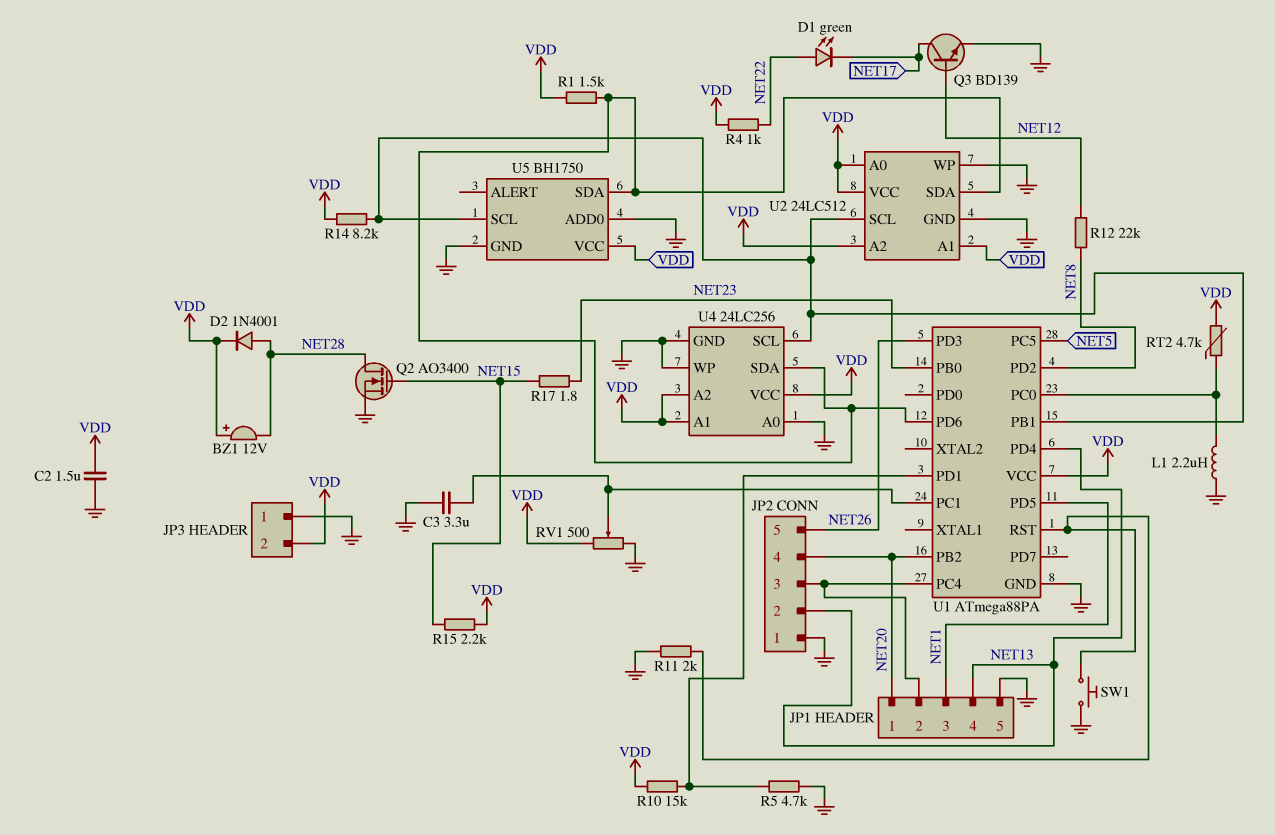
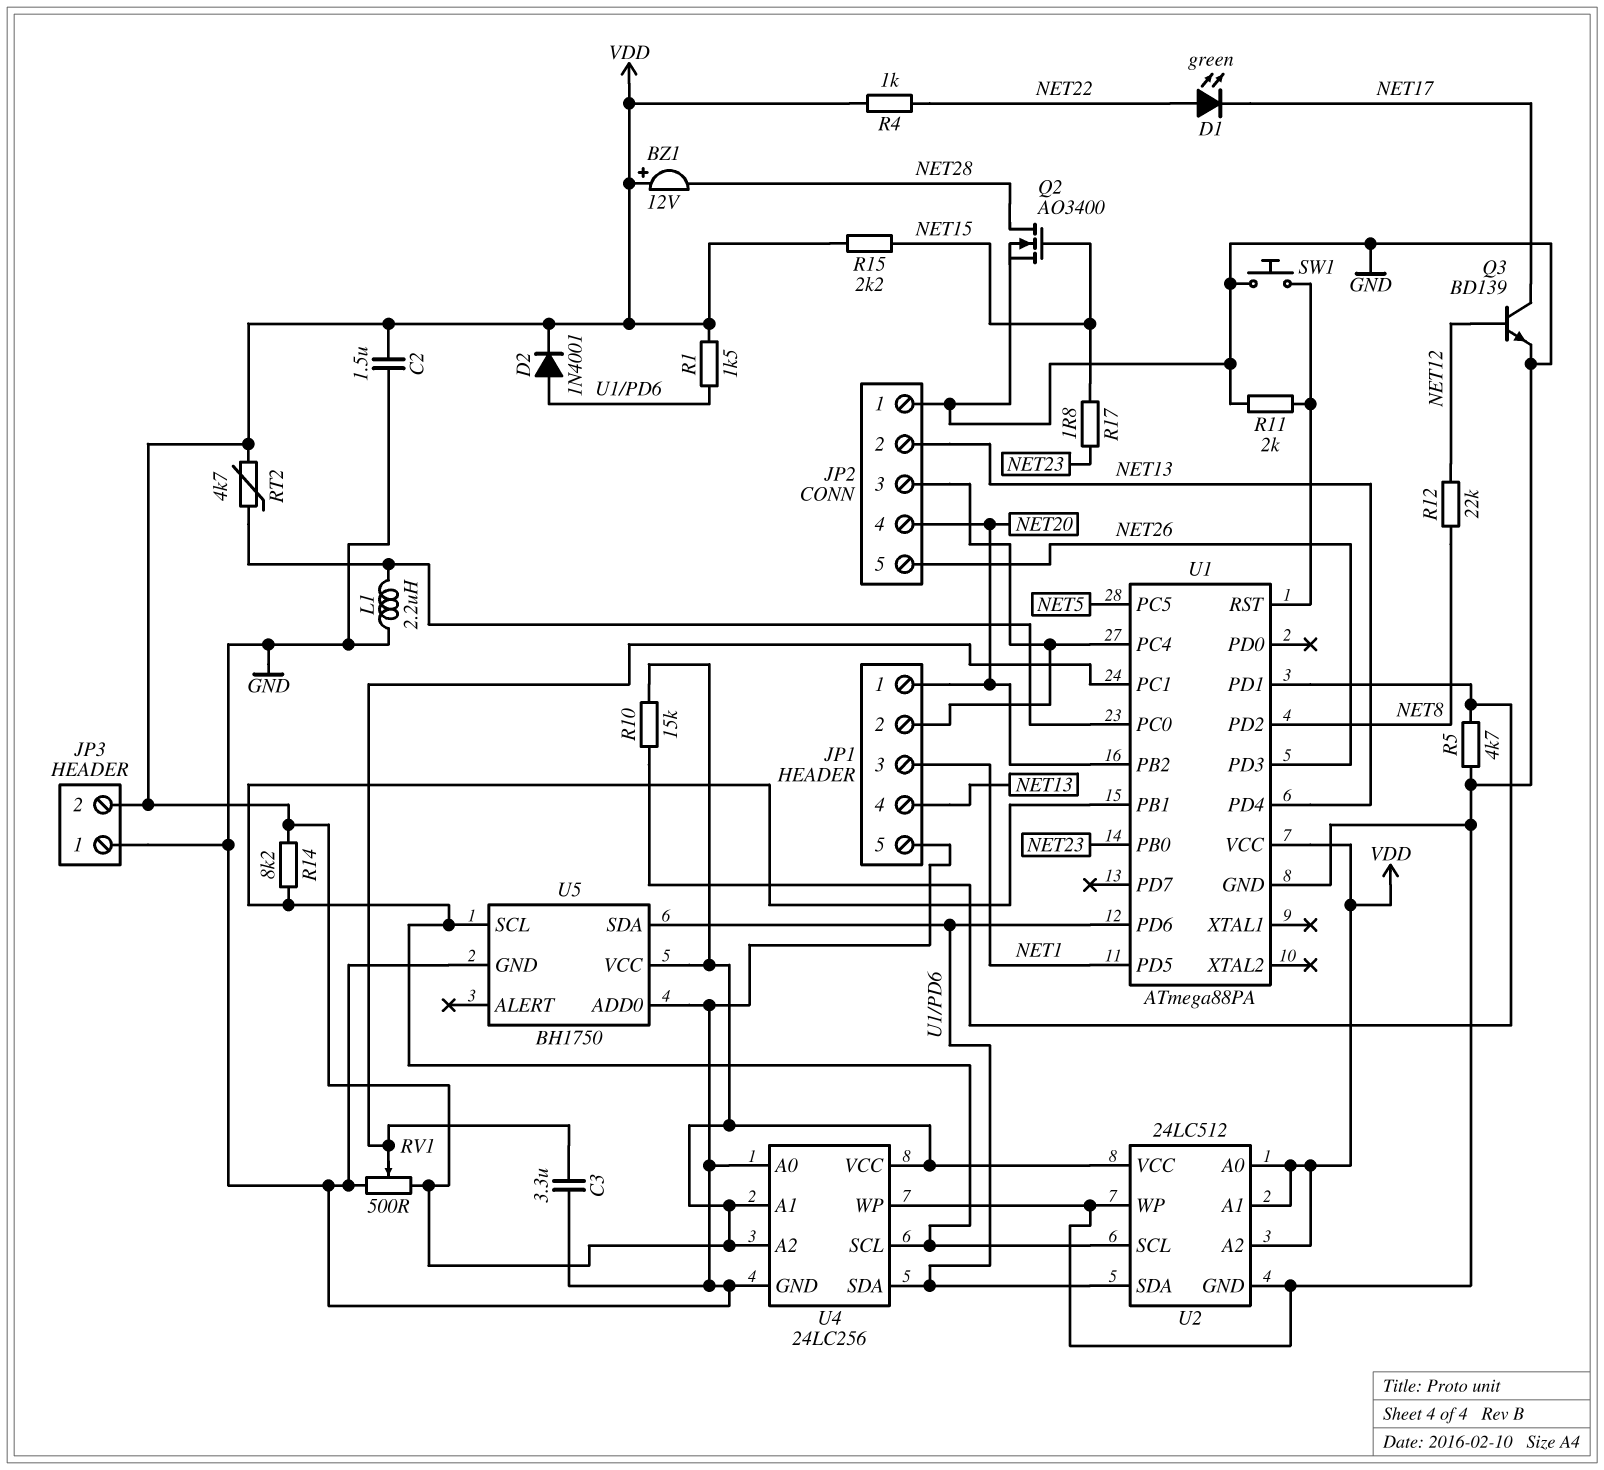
D2: diode 1N4001 (A NET28, K VDD) -> diode 1N4001 (A U1/PD6, K VDD)

